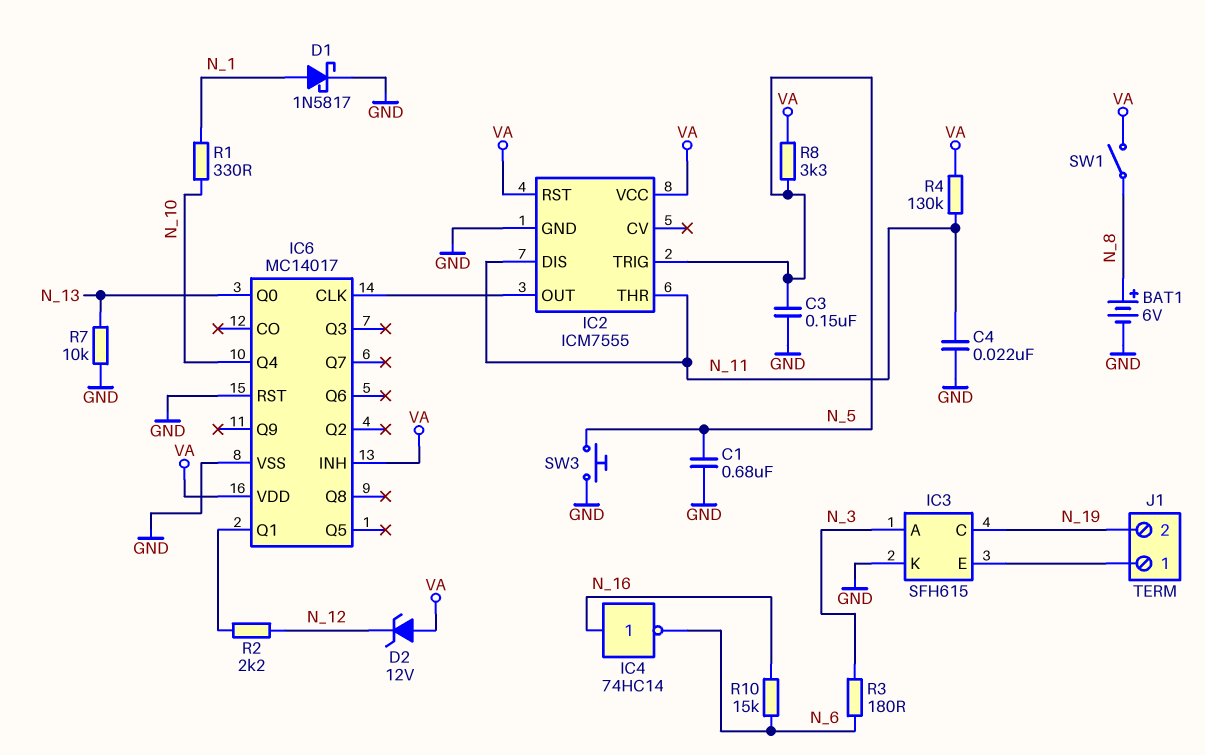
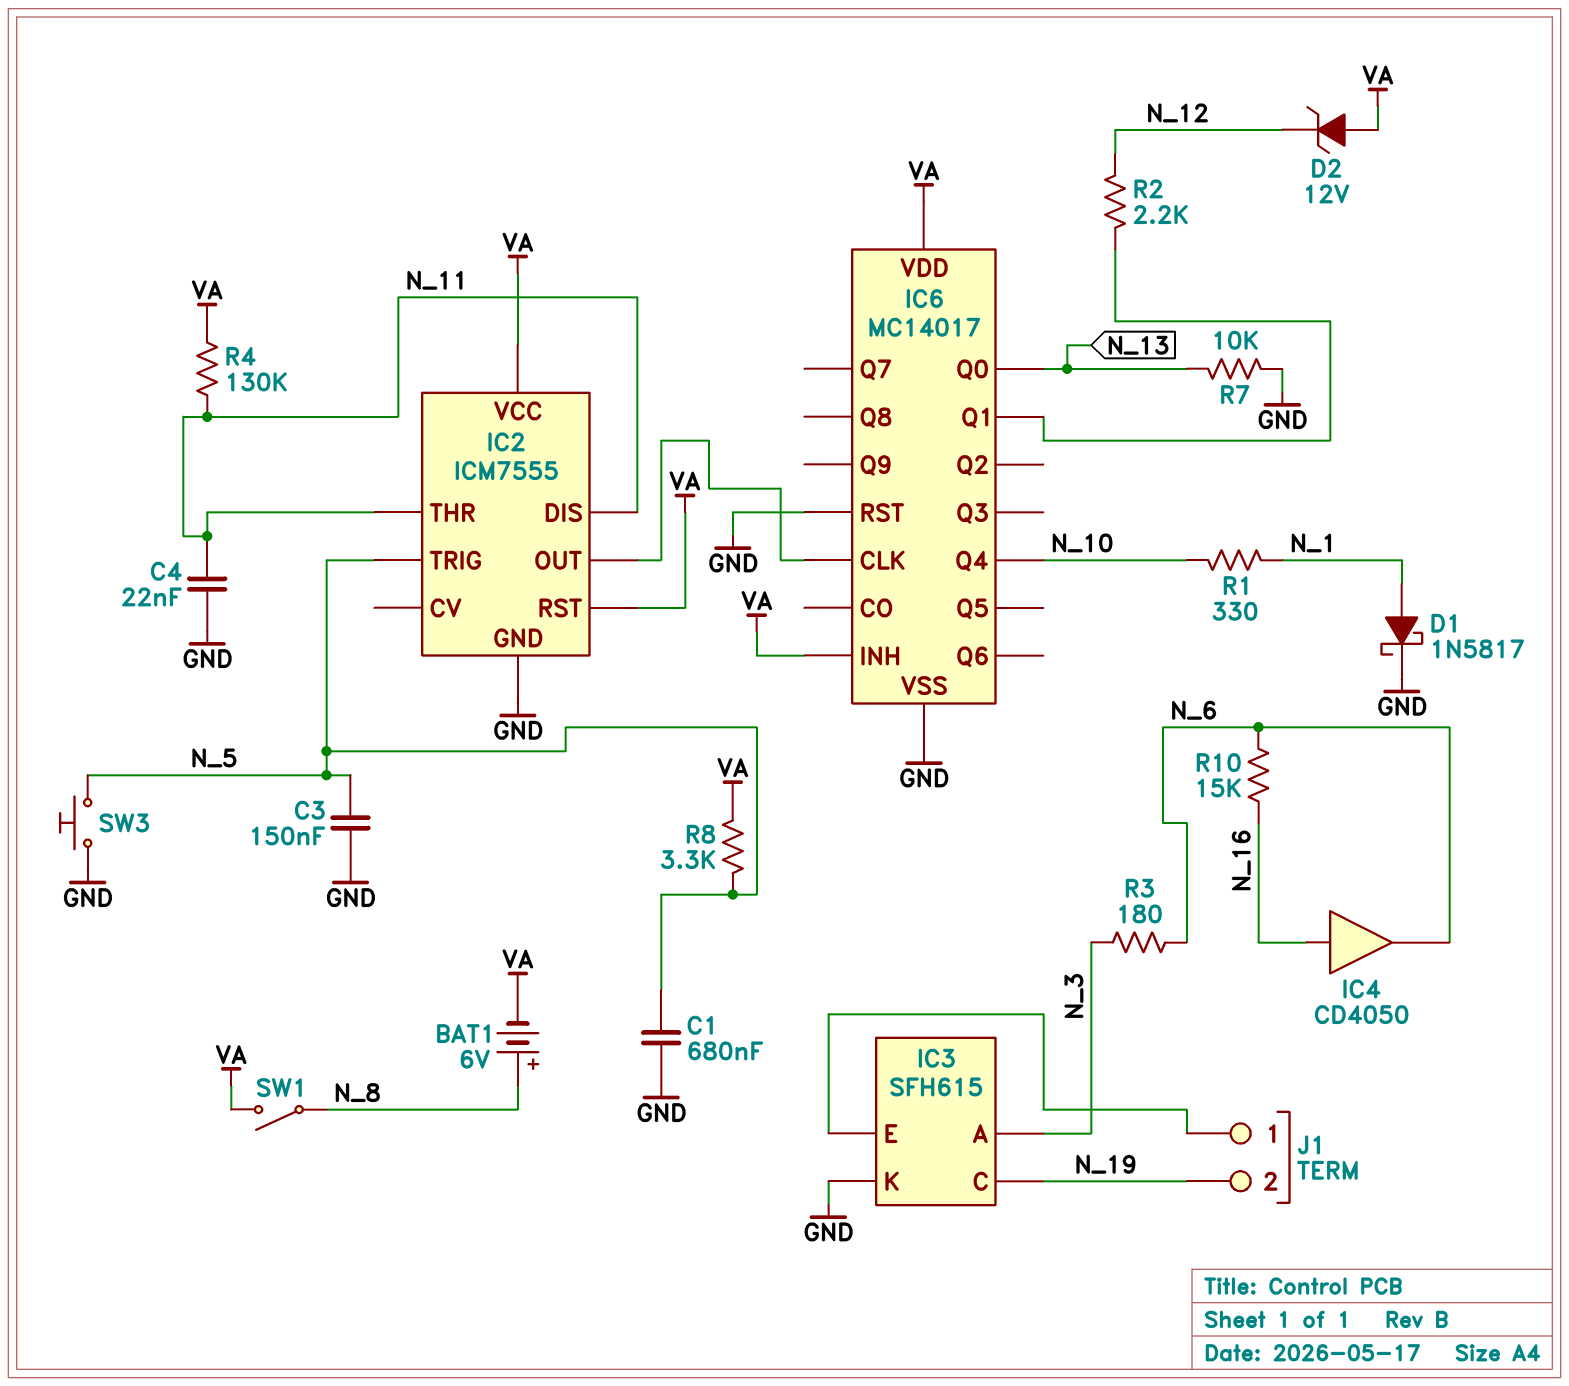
BAT1: 6V (plus N_8, minus GND) -> 6V (plus N_8, minus VA)
IC4: NOT 74HC14 (in N_16, out N_6) -> buffer CD4050 (in N_16, out N_6)

